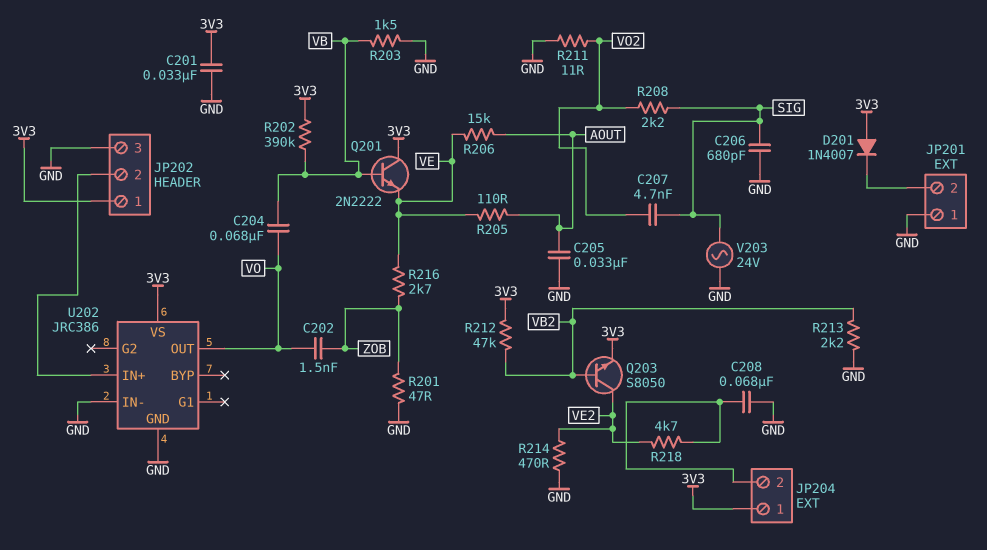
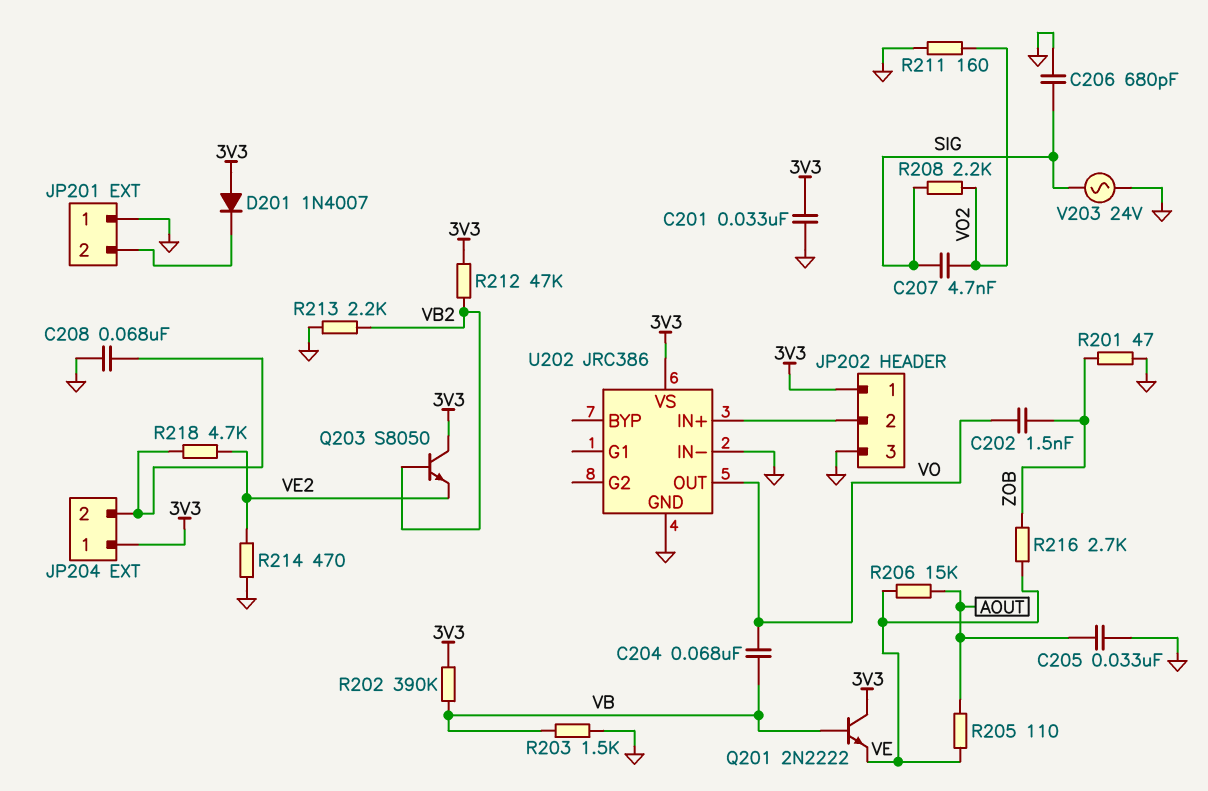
Q203: NPN S8050 (B VB2, C VE2, E 3V3) -> NPN S8050 (B VB2, C 3V3, E VE2)
R211: 11 (GND, VO2) -> 160 (GND, VO2)

